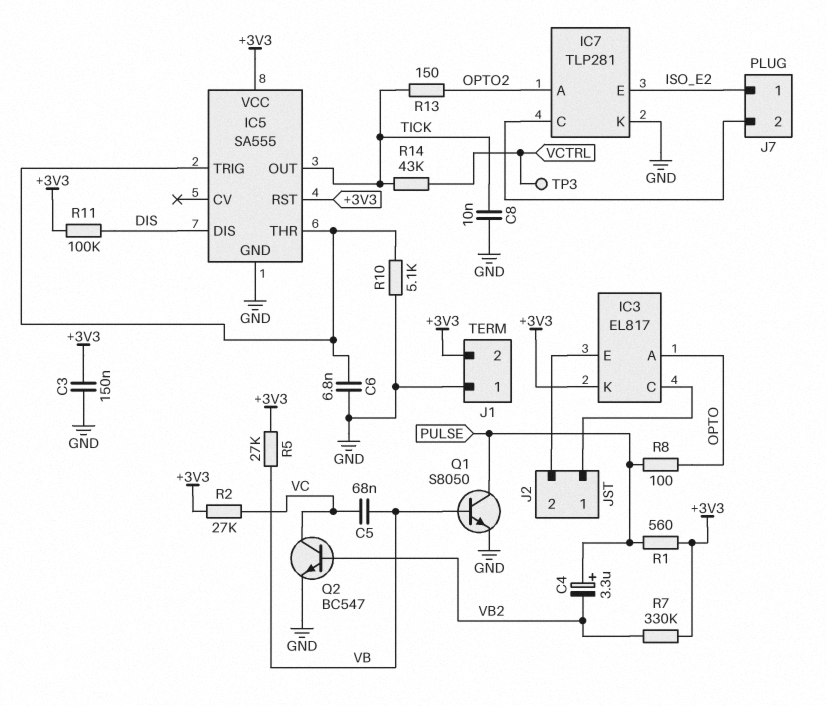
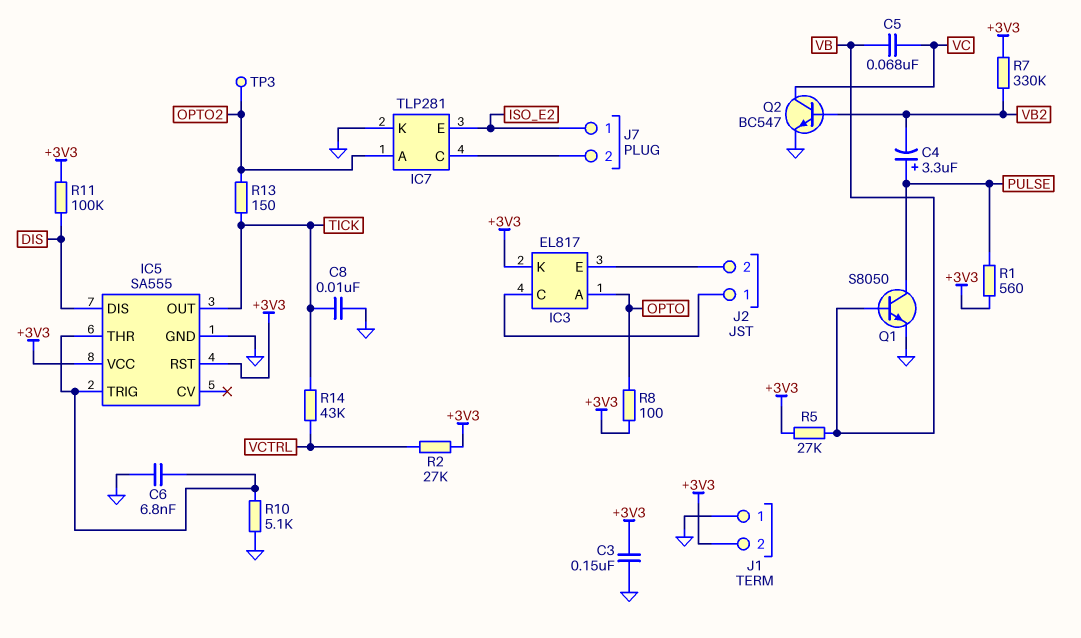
R2: 27k (+3V3, VC) -> 27k (+3V3, VCTRL)
R8: 100 (OPTO, PULSE) -> 100 (+3V3, OPTO)
TP3: test point (VCTRL) -> test point (OPTO2)

